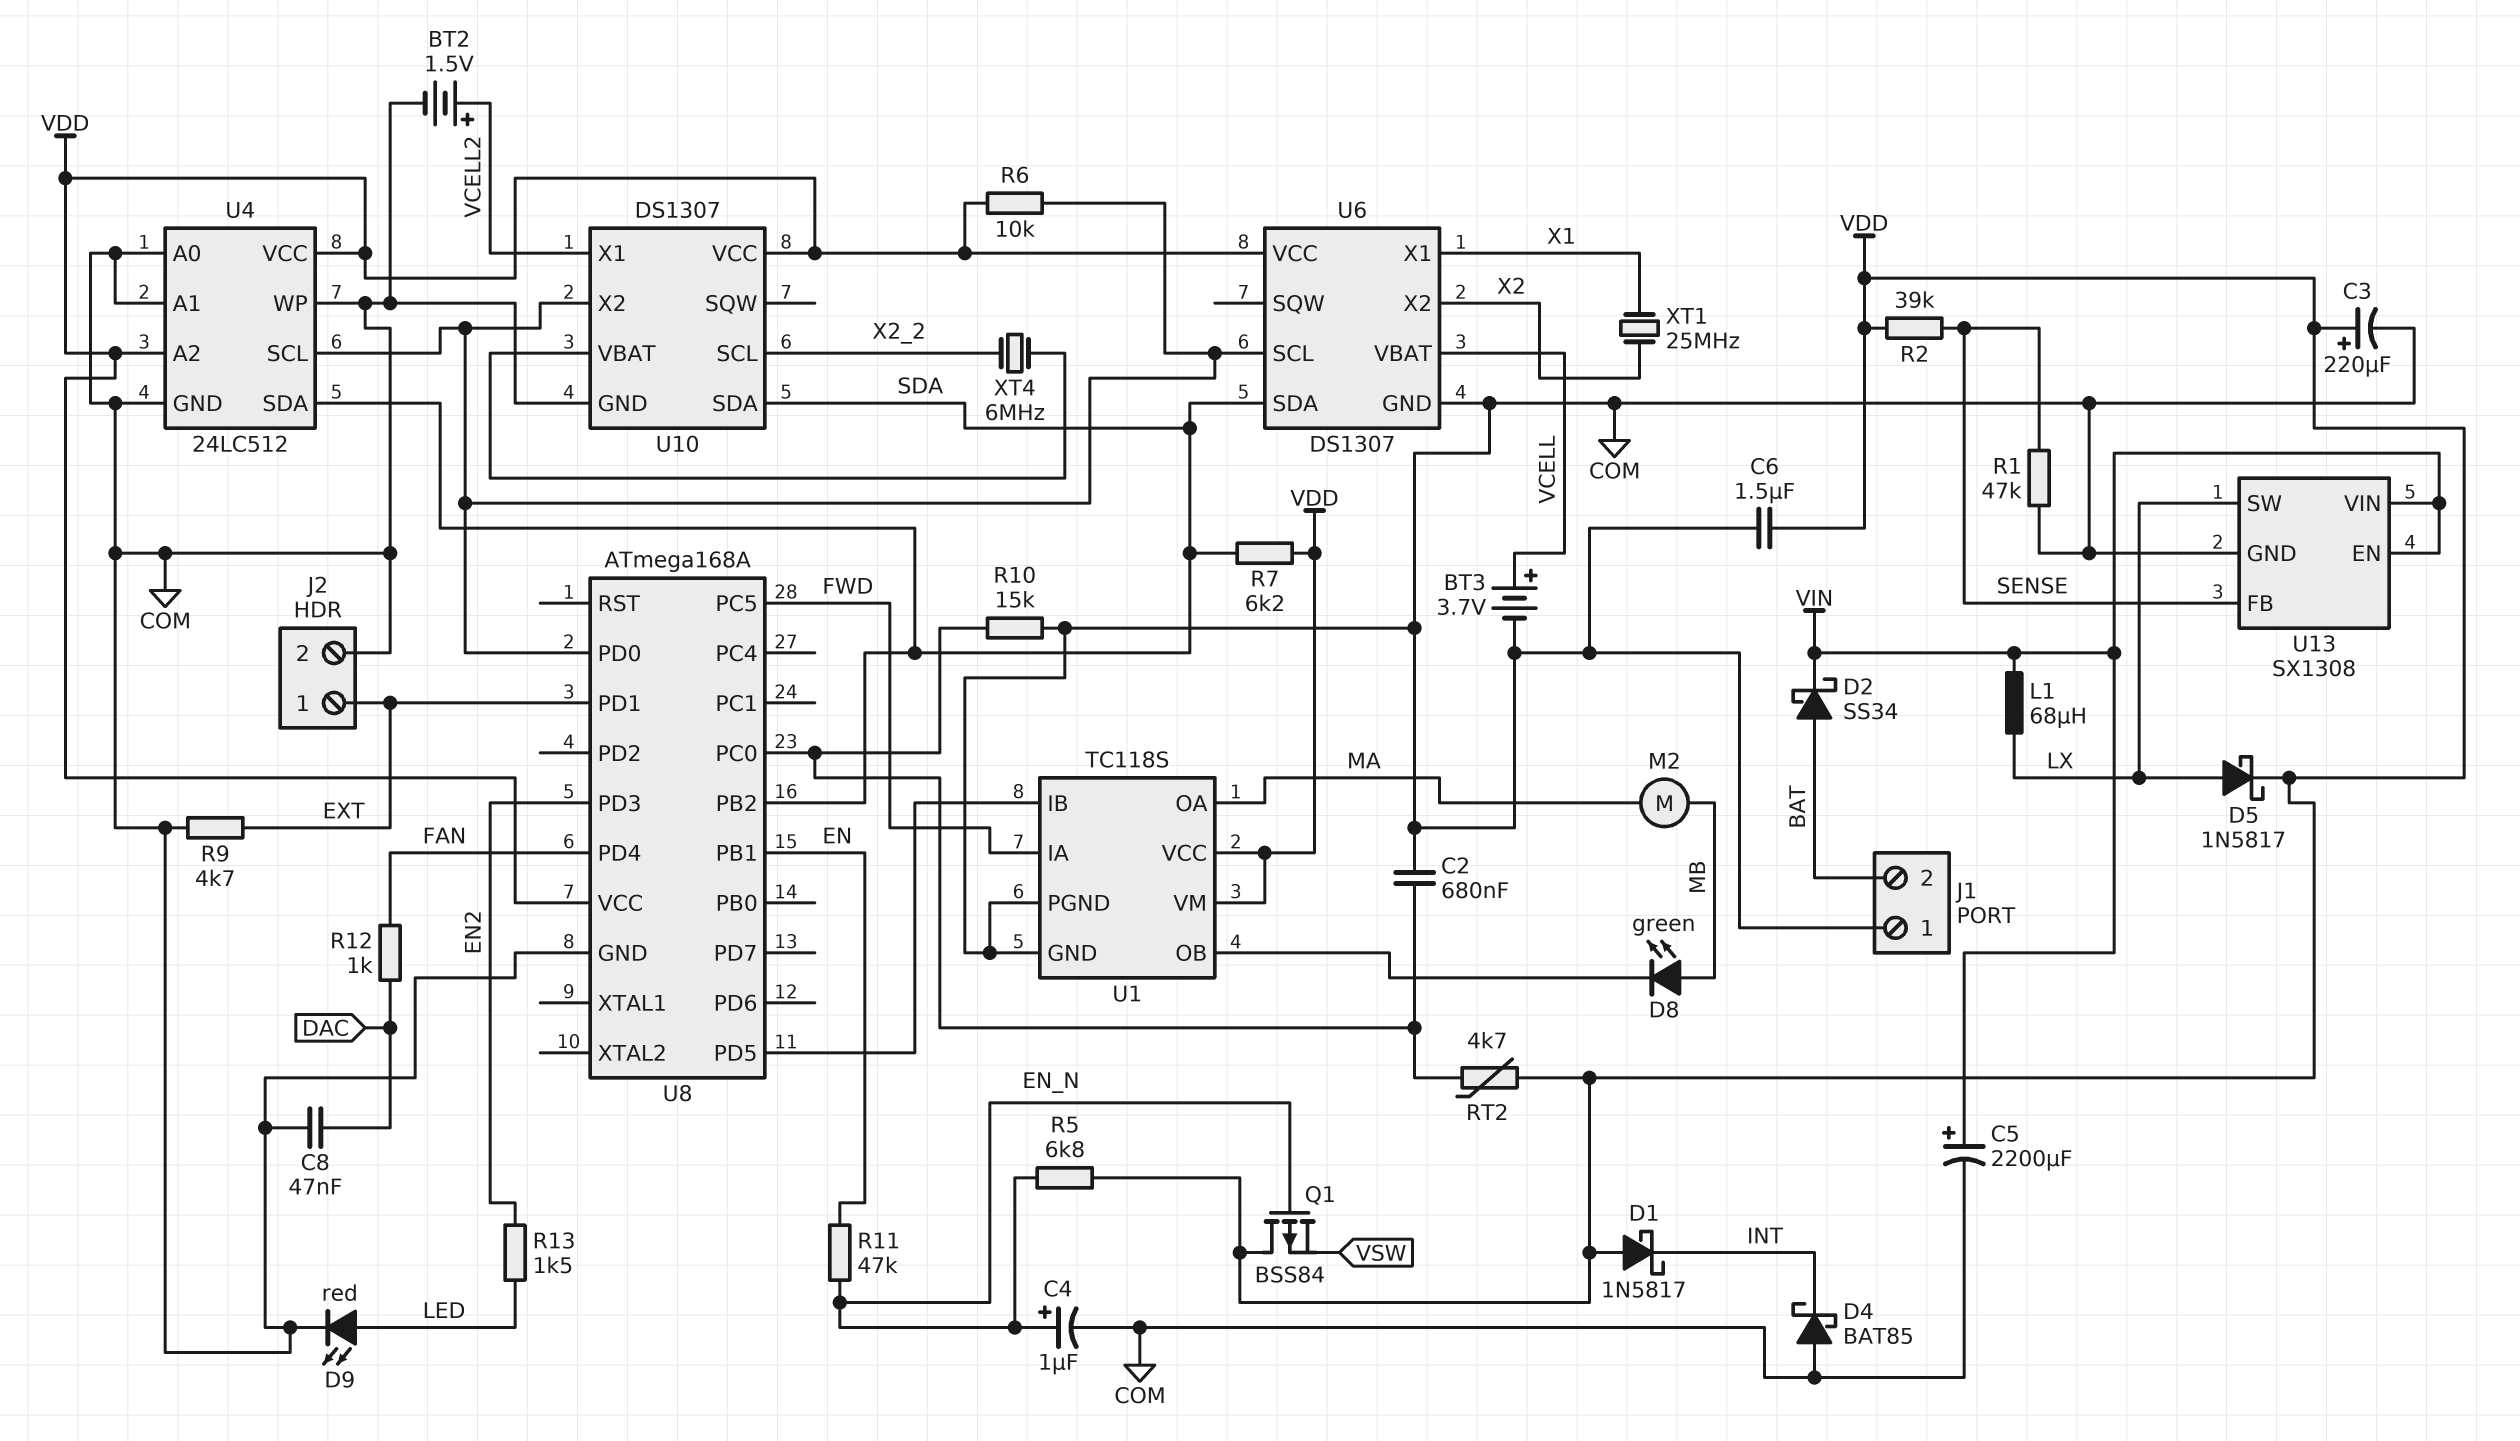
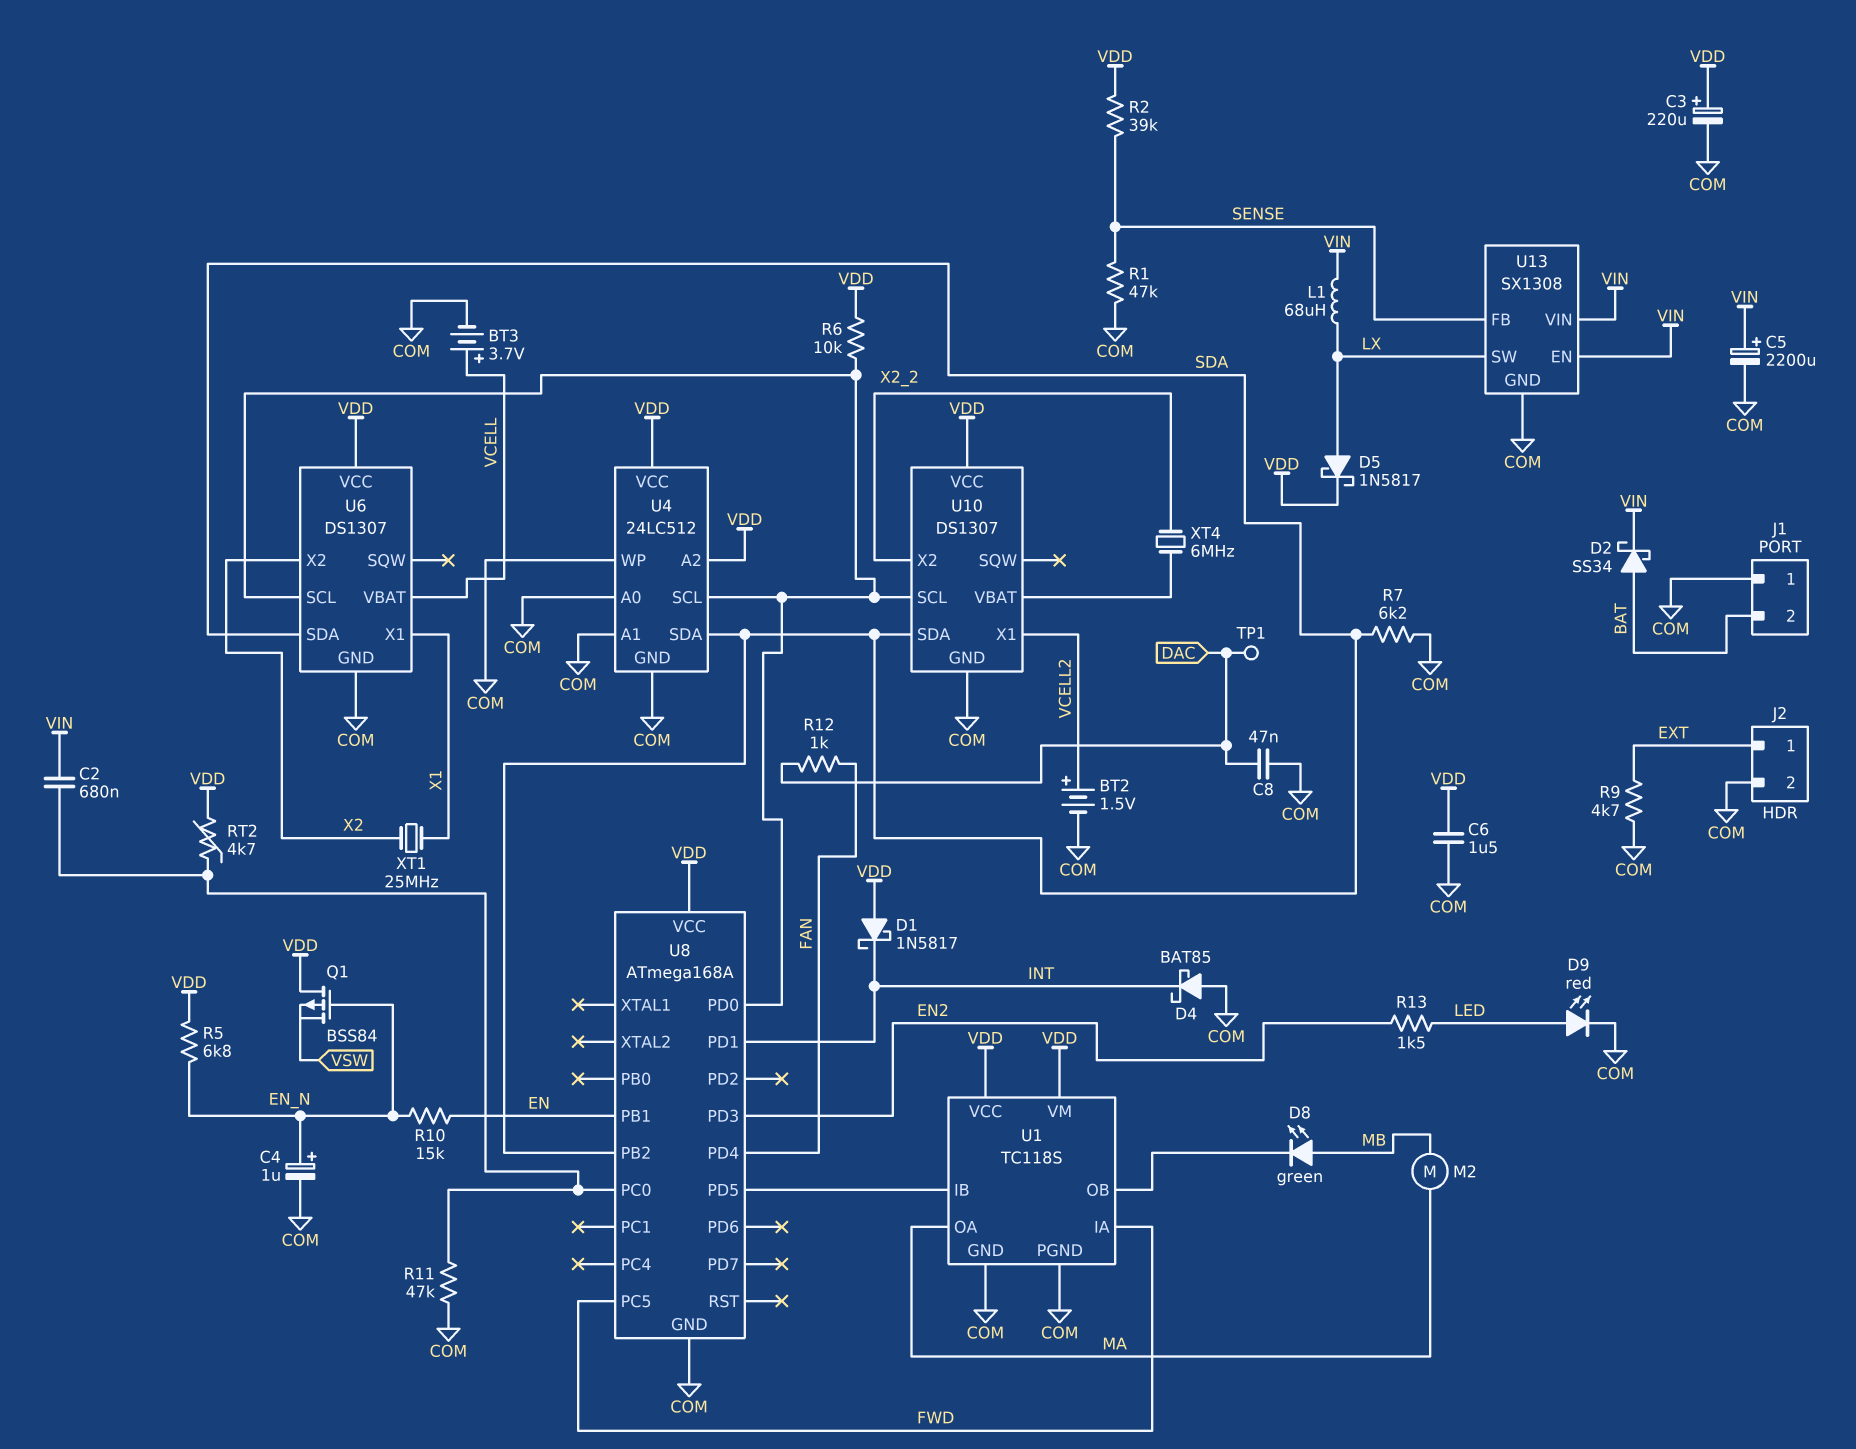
C2: 680nF (COM, U8/PC0) -> 680nF (U8/PC0, VIN)
R7: 6.2k (SDA, VDD) -> 6.2k (COM, SDA)
R10: 15k (COM, U8/PC0) -> 15k (EN, EN_N)
R11: 47k (EN, EN_N) -> 47k (COM, U8/PC0)
TP1: none -> test point (DAC)
U8 pin PD1: EXT -> INT
U10 pin SCL: X2_2 -> U4/SCL
U10 pin X2: U4/SCL -> X2_2

